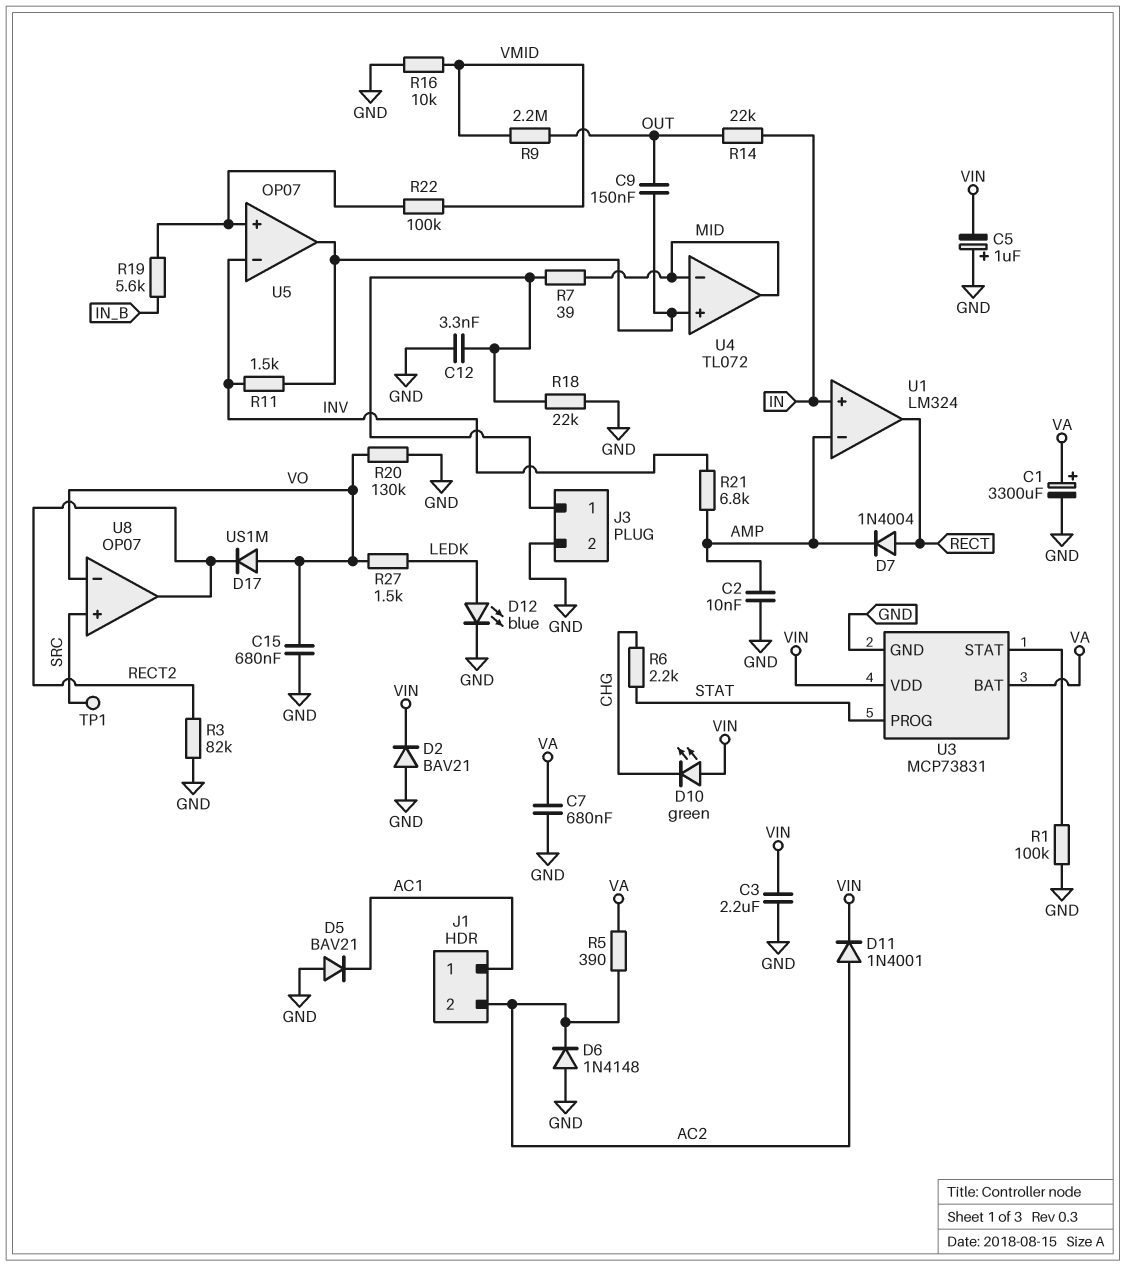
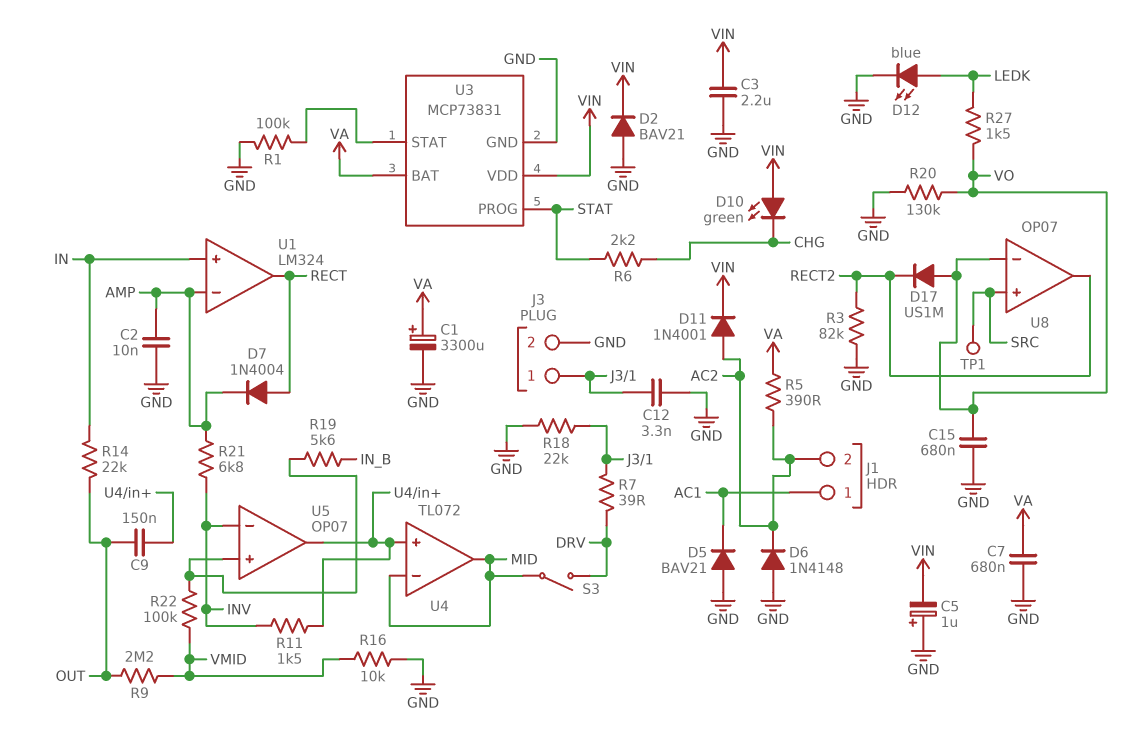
R7: 39 (J3/1, MID) -> 39 (DRV, J3/1)
S3: none -> switch (DRV, MID)

